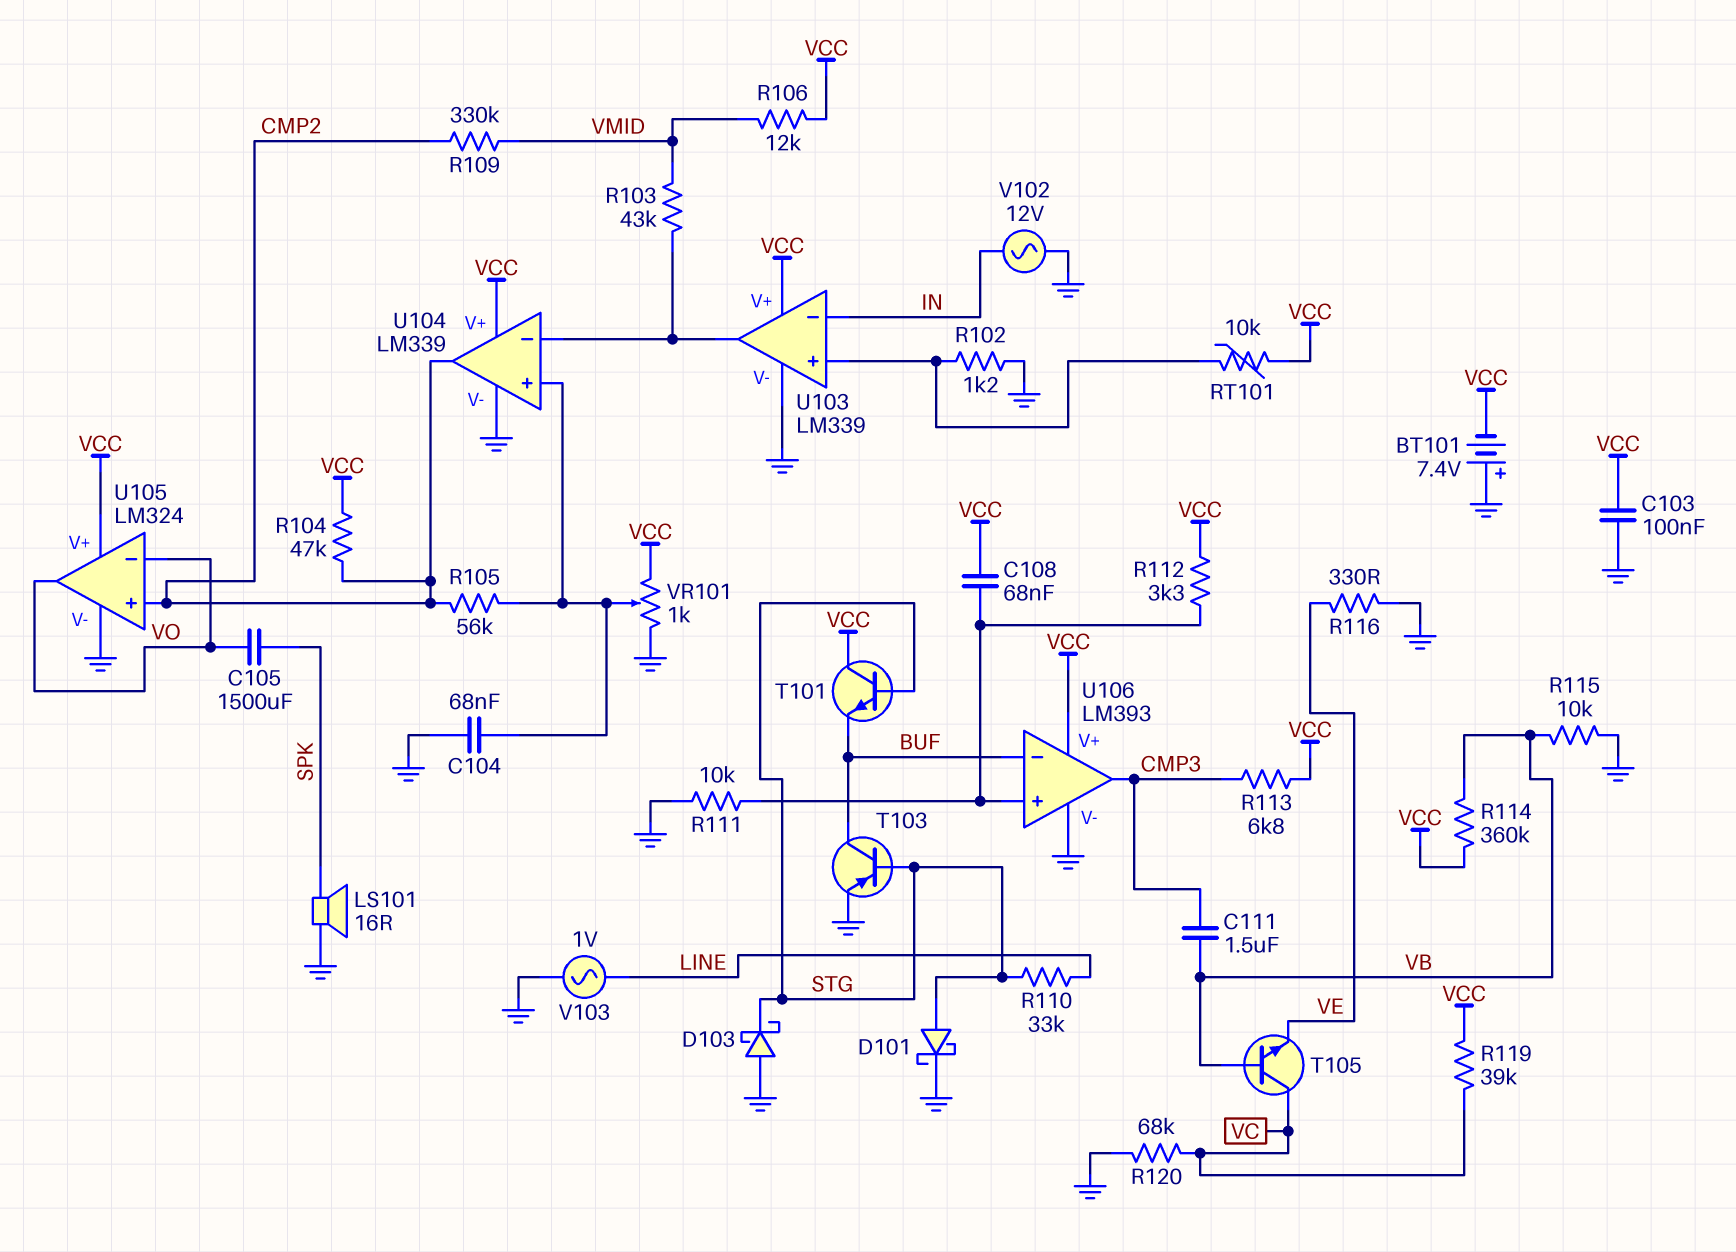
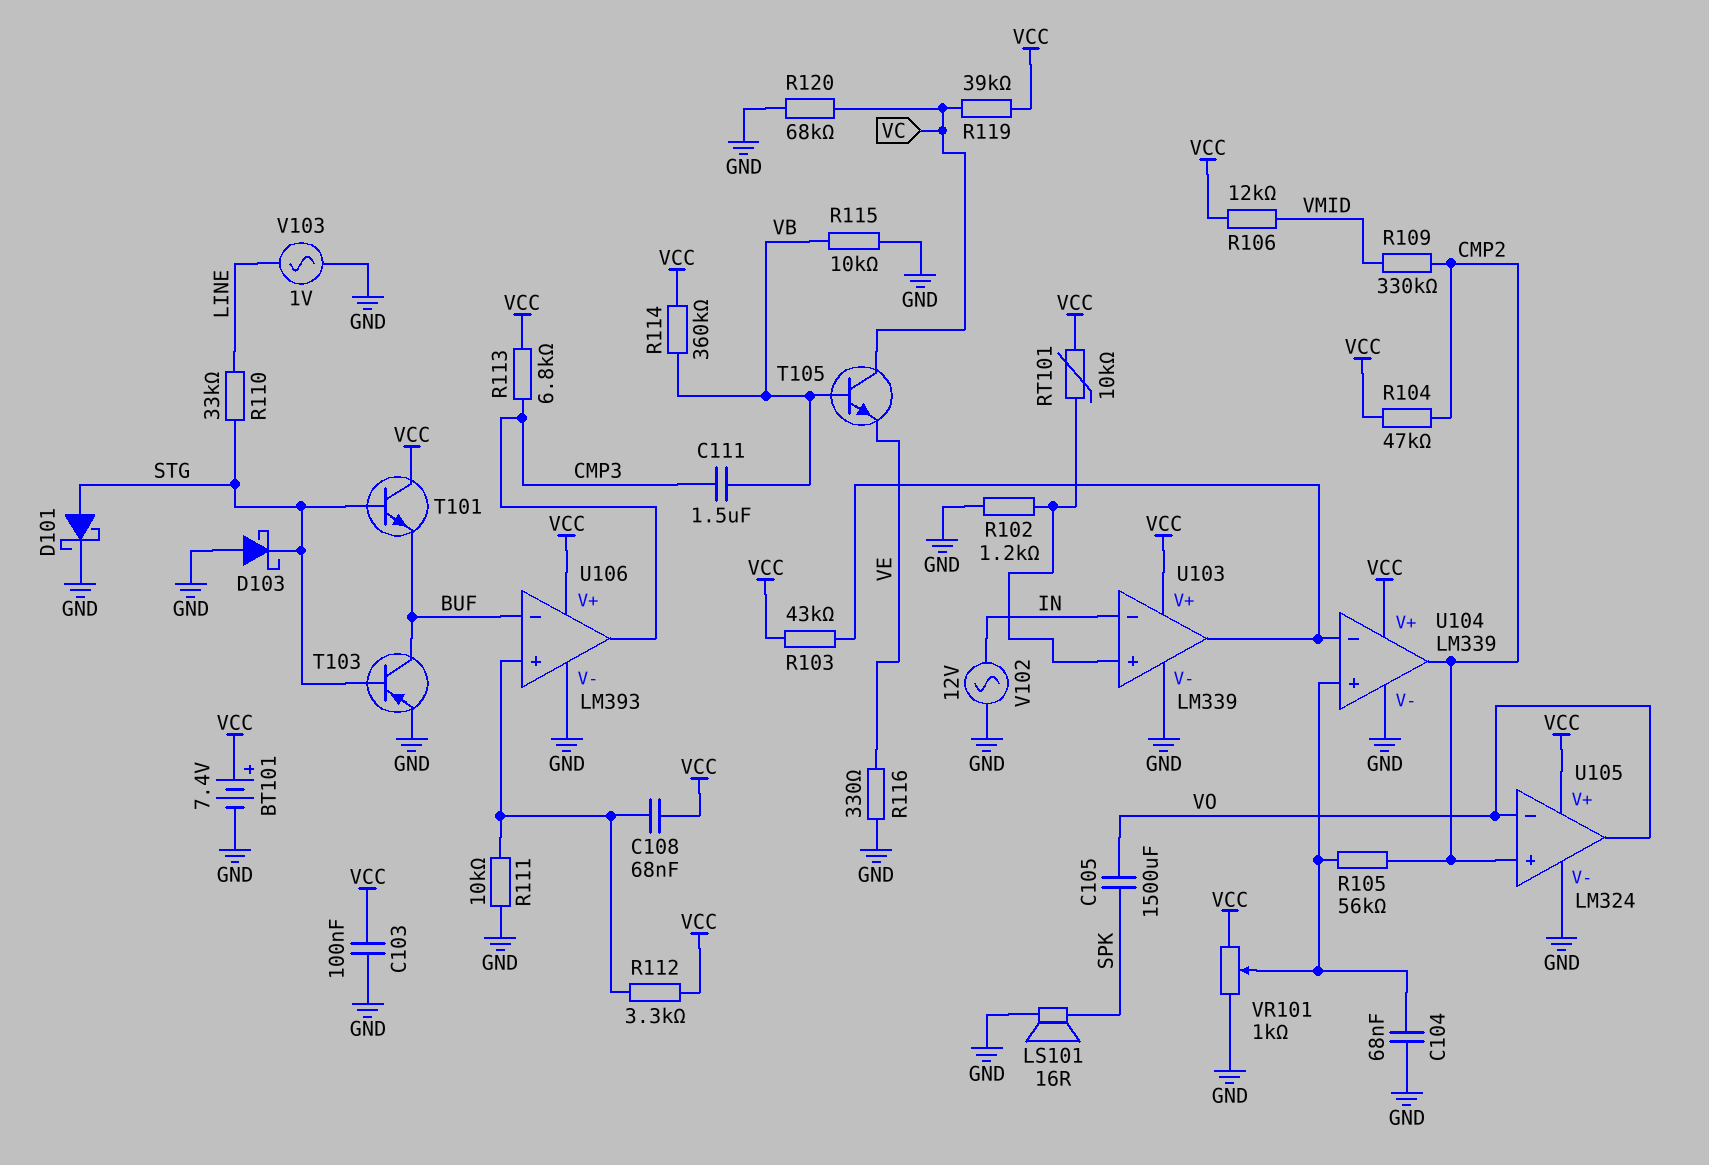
BT101: 7.4V (plus GND, minus VCC) -> 7.4V (plus VCC, minus GND)
R103: 43k (U103/out, VMID) -> 43k (U103/out, VCC)

